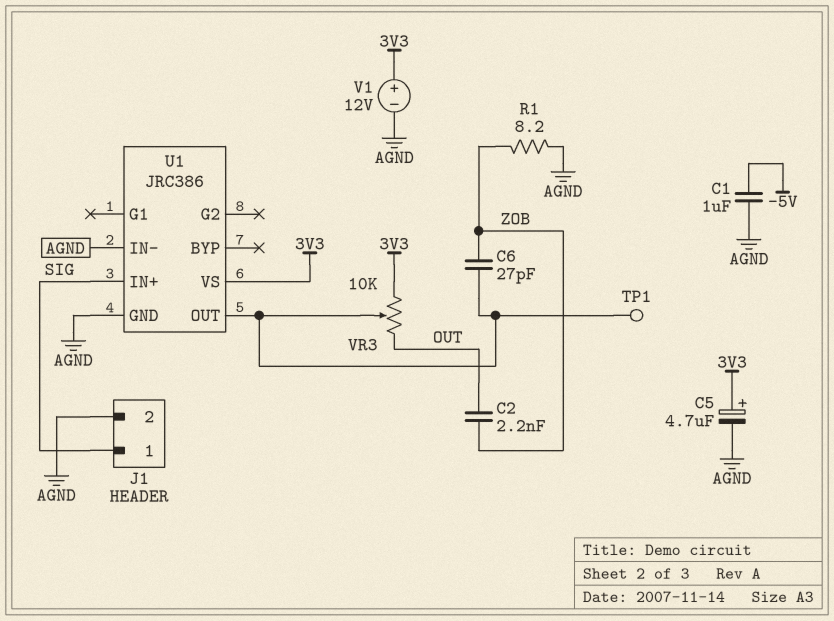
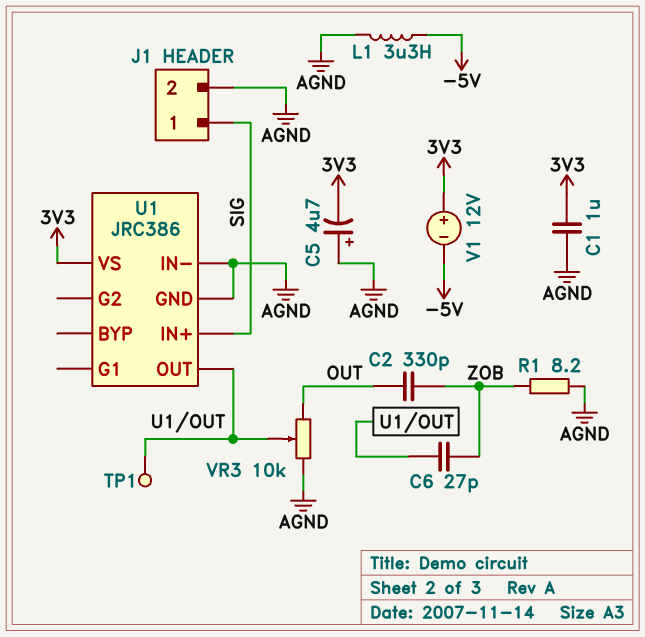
C1: 1uF (-5V, AGND) -> 1uF (3V3, AGND)
C2: 2.2nF (OUT, ZOB) -> 330pF (OUT, ZOB)
C5: 4.7uF (plus 3V3, minus AGND) -> 4.7uF (plus AGND, minus 3V3)
L1: none -> 3.3uH (-5V, AGND)
V1: 12V (plus 3V3, minus AGND) -> 12V (plus 3V3, minus -5V)
VR3: 10k (3V3, OUT, wiper U1/OUT) -> 10k (AGND, OUT, wiper U1/OUT)

